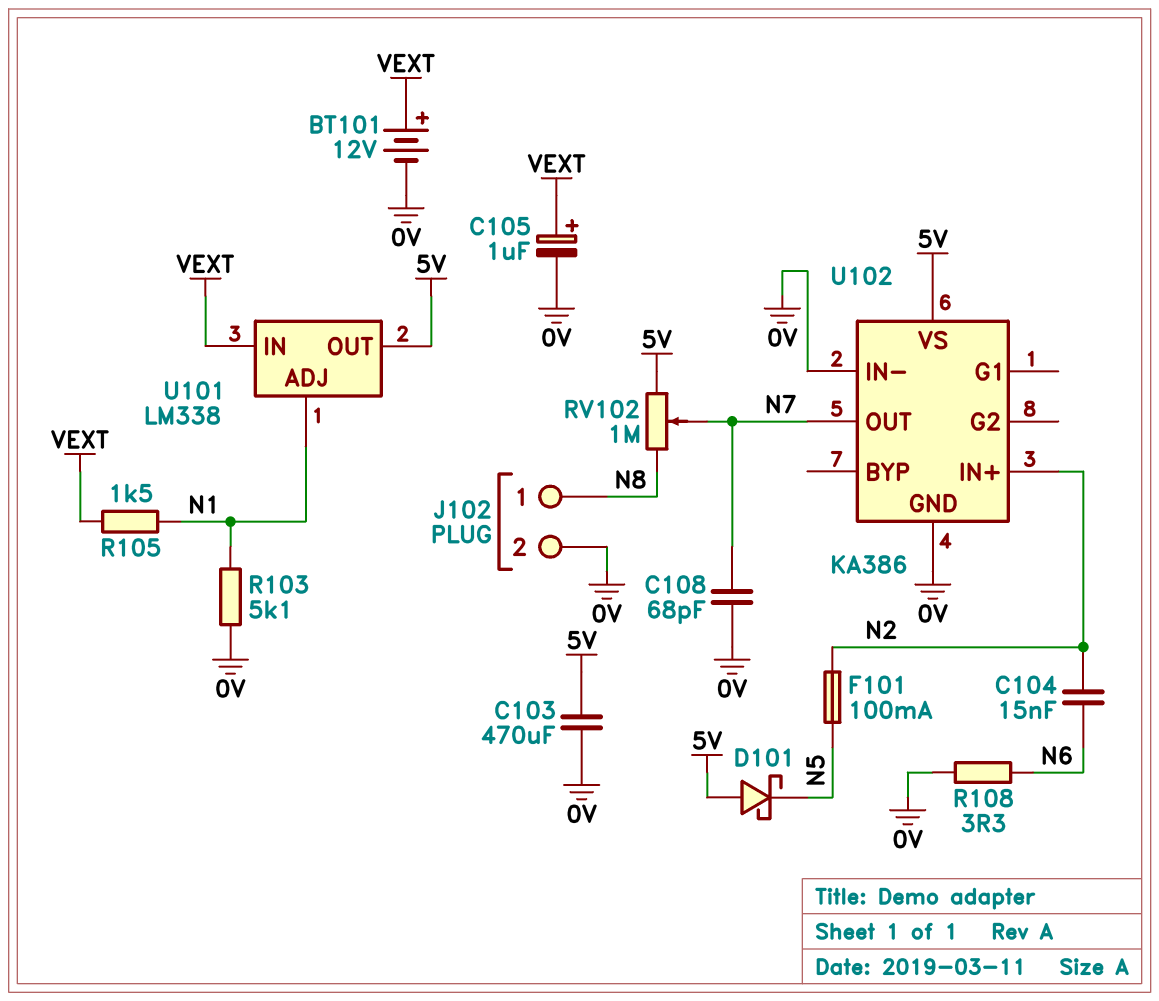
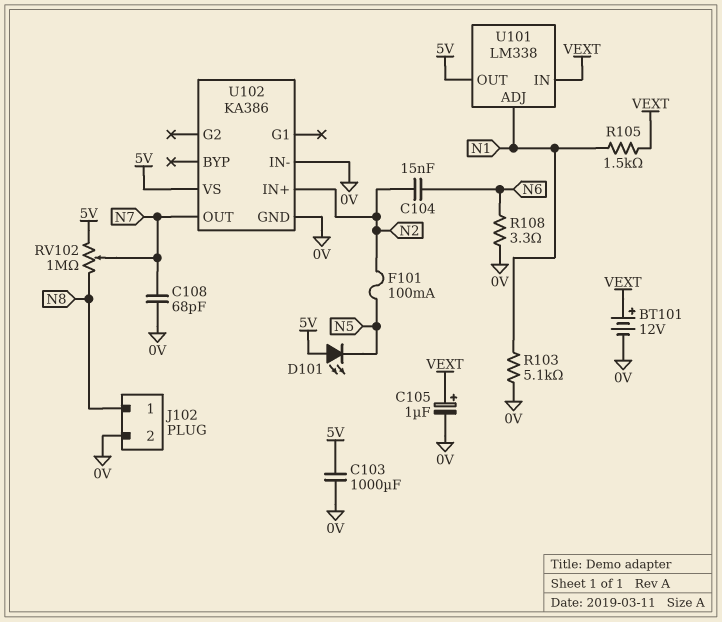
C103: 470uF (0V, 5V) -> 1000uF (0V, 5V)
D101: schottky (A 5V, K N5) -> LED (A 5V, K N5)

